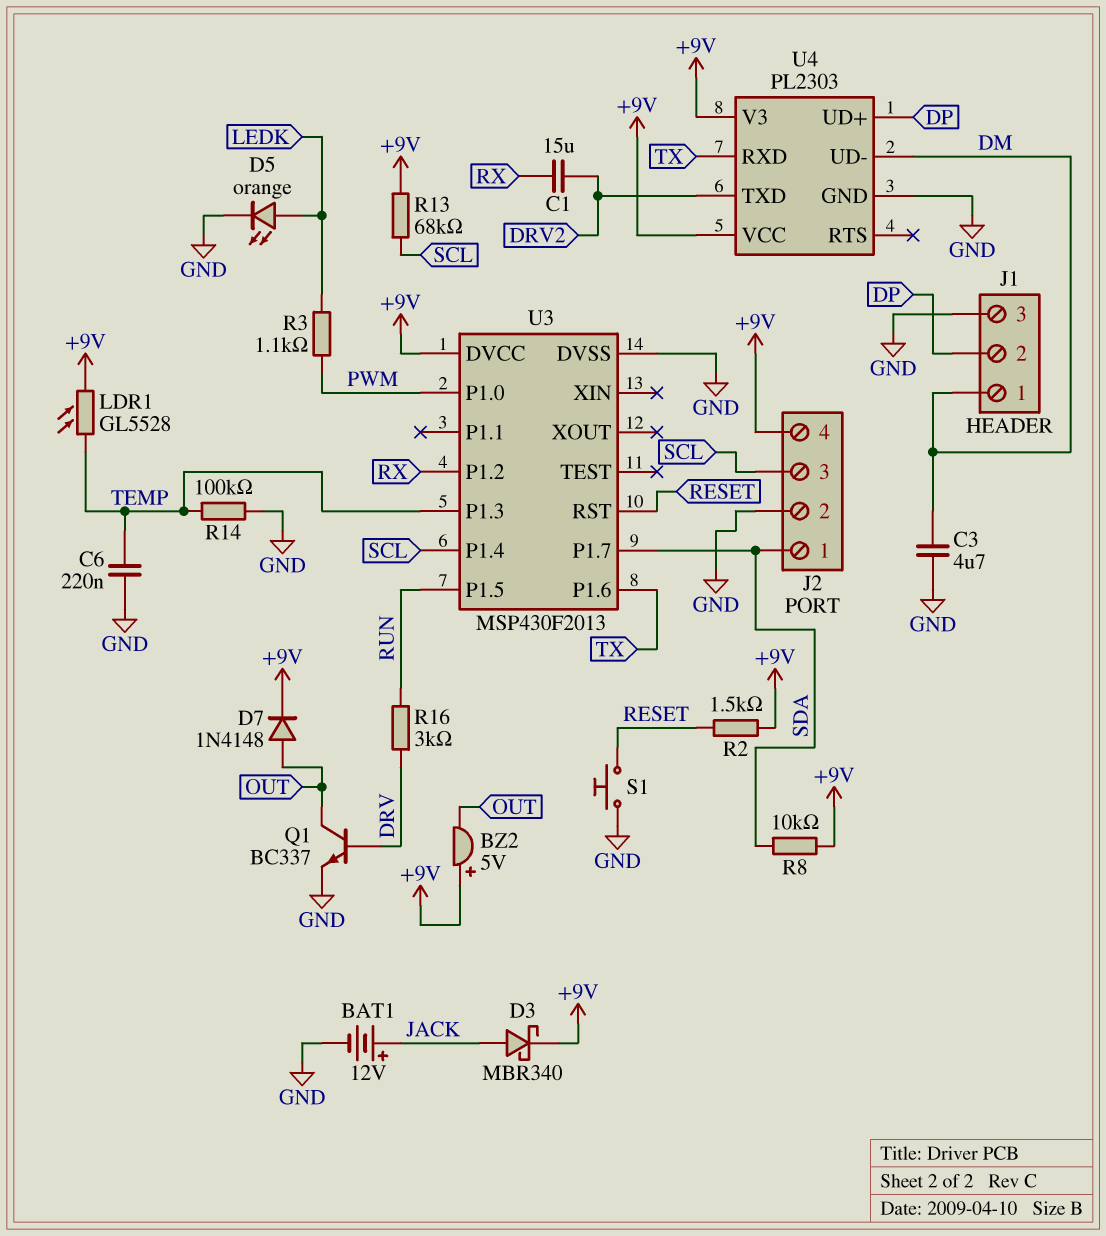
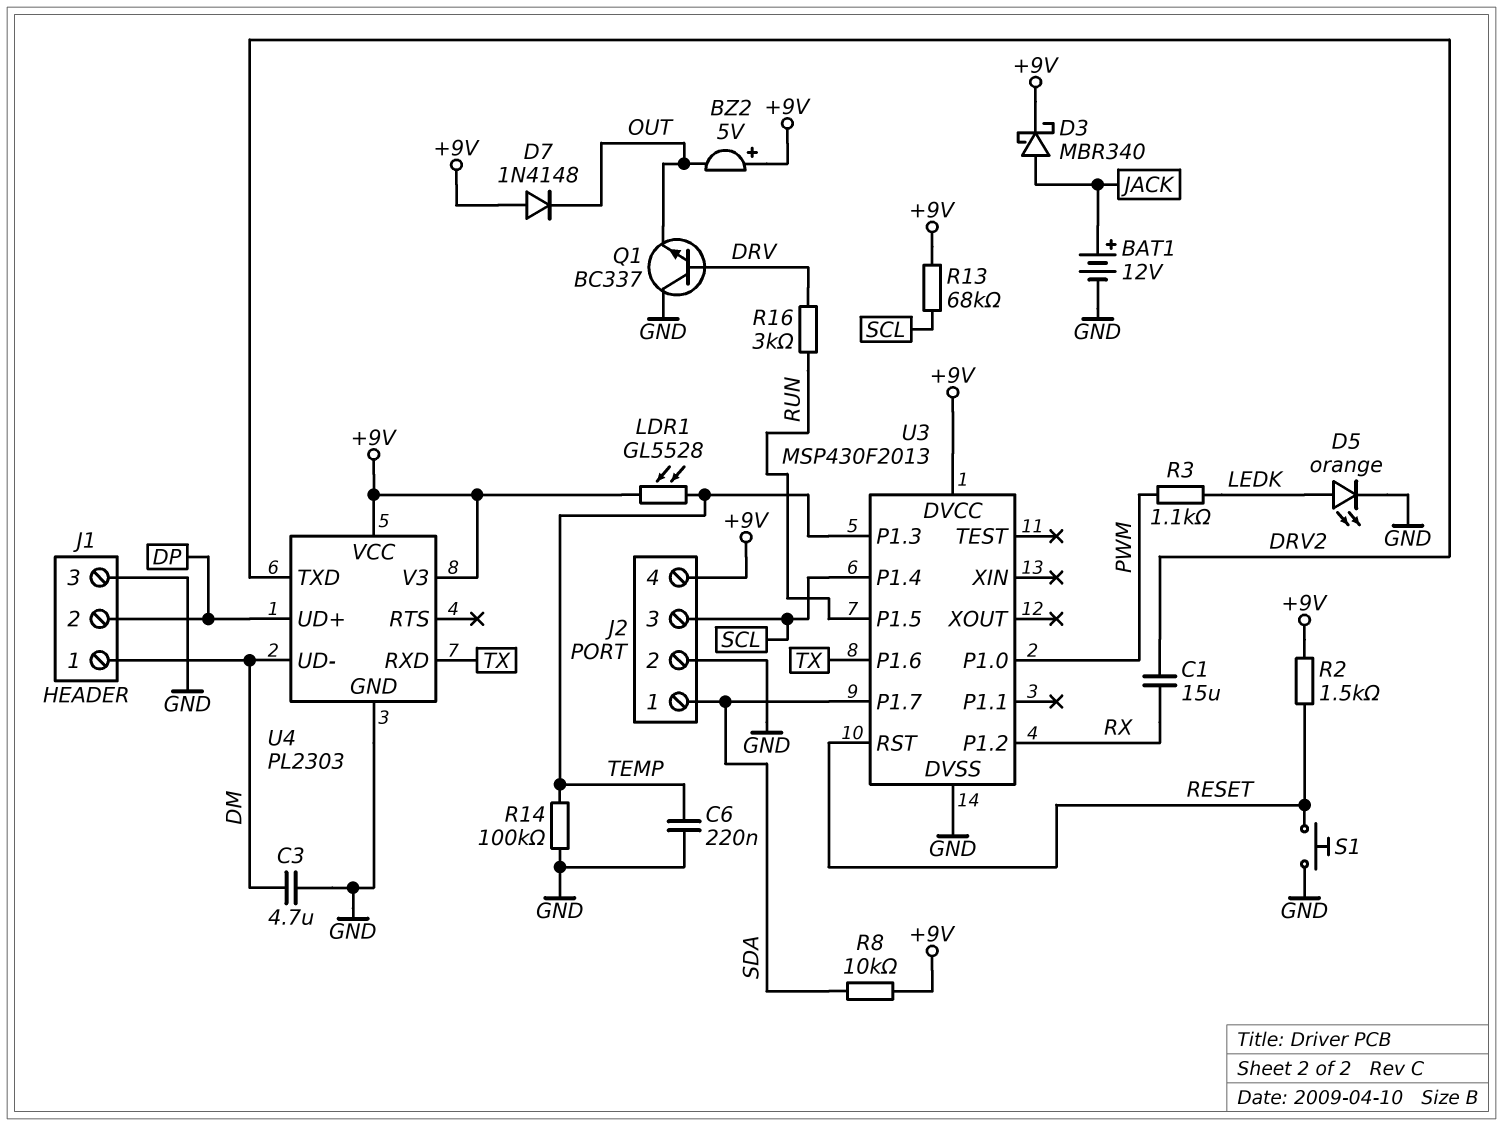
D7: diode 1N4148 (A OUT, K +9V) -> diode 1N4148 (A +9V, K OUT)
Q1: NPN BC337 (B DRV, C OUT, E GND) -> NPN BC337 (B DRV, C GND, E OUT)

